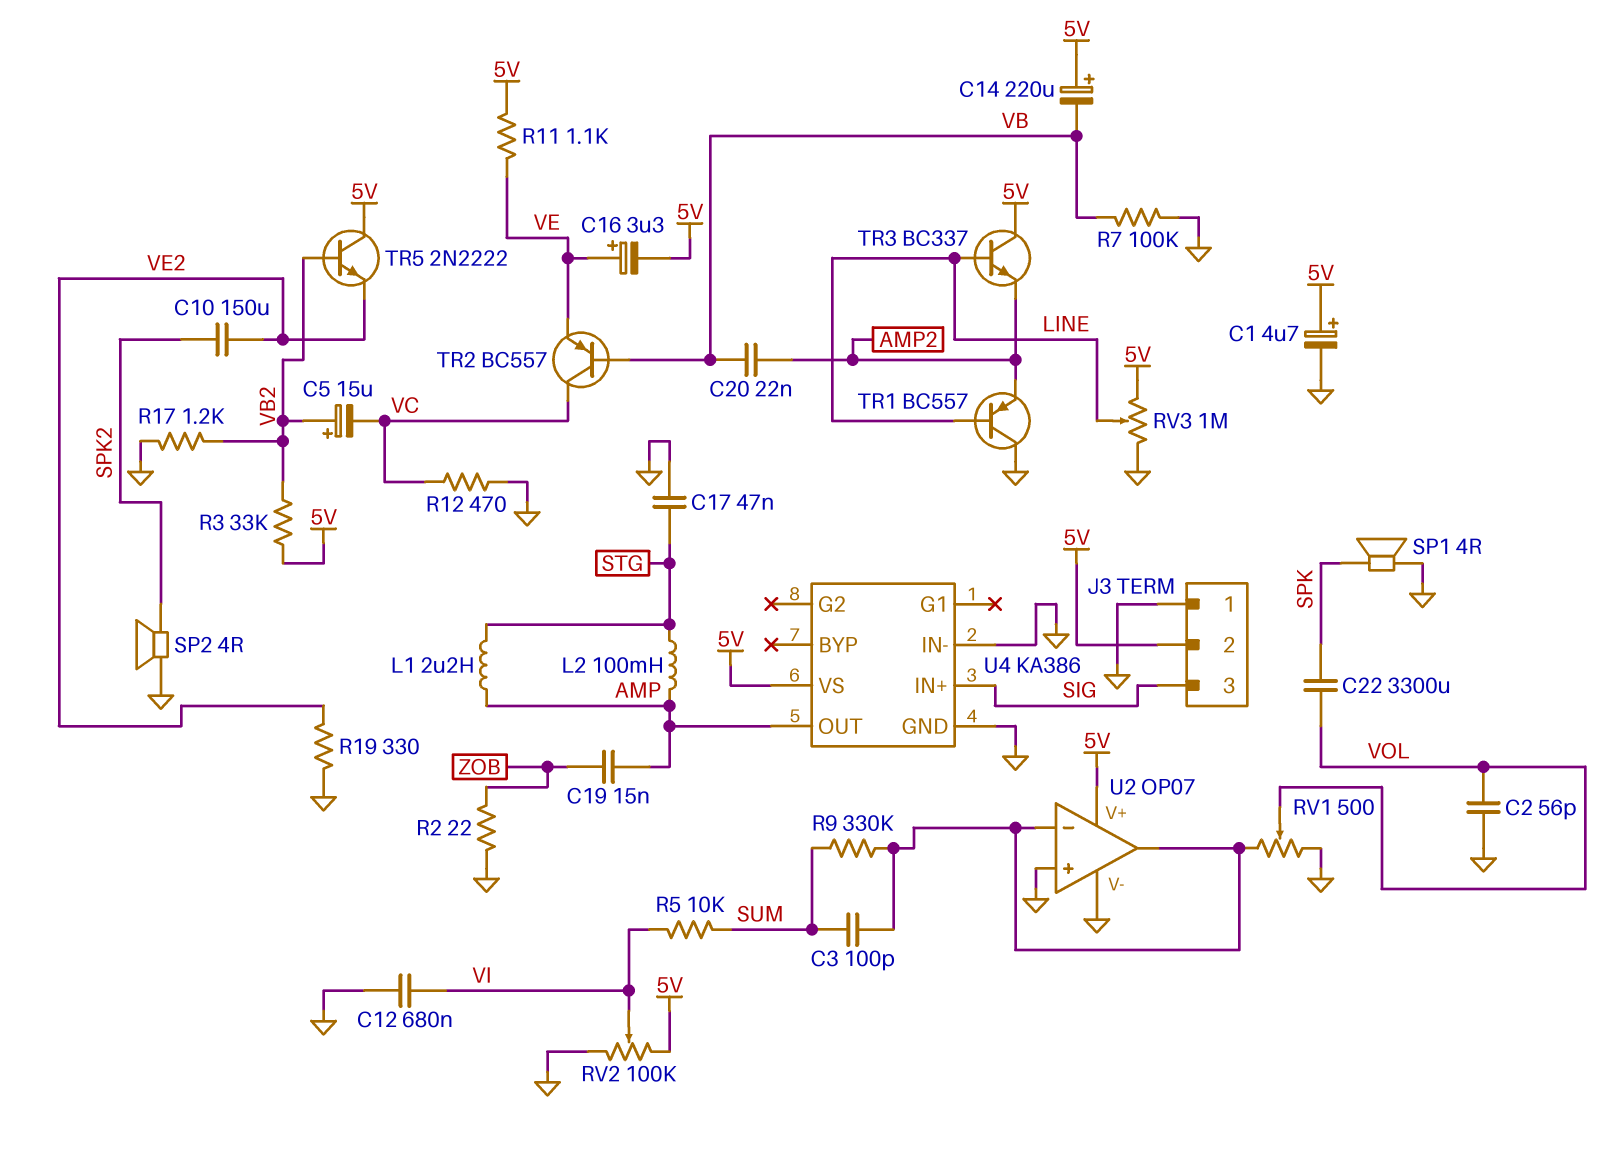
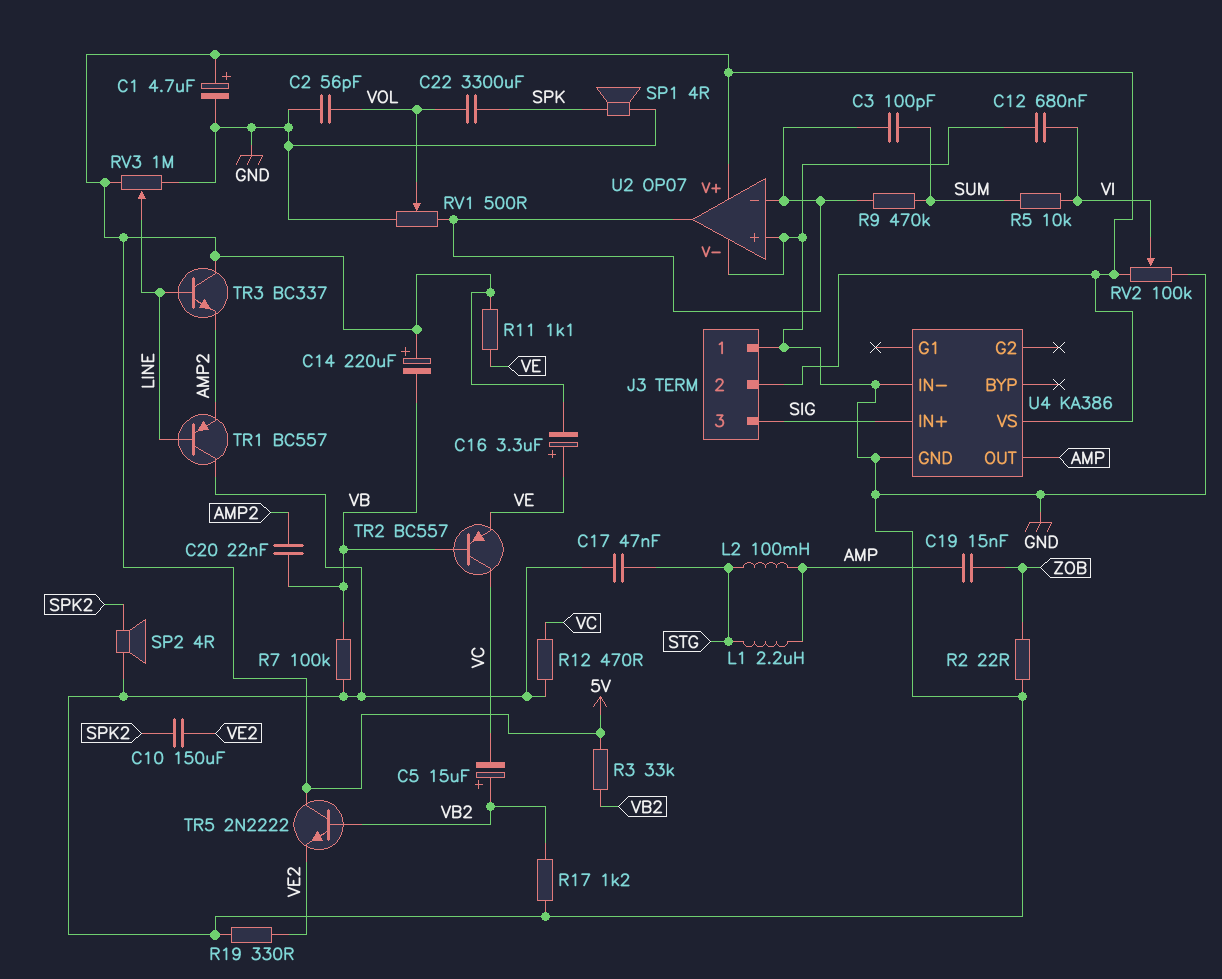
R9: 330k (SUM, U2/in-) -> 470k (SUM, U2/in-)

